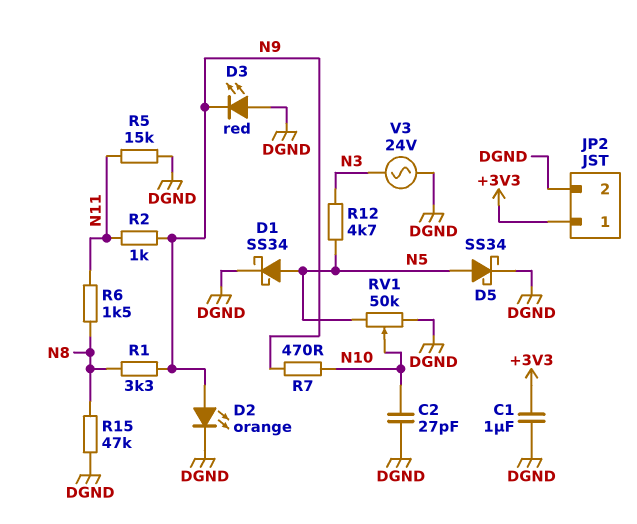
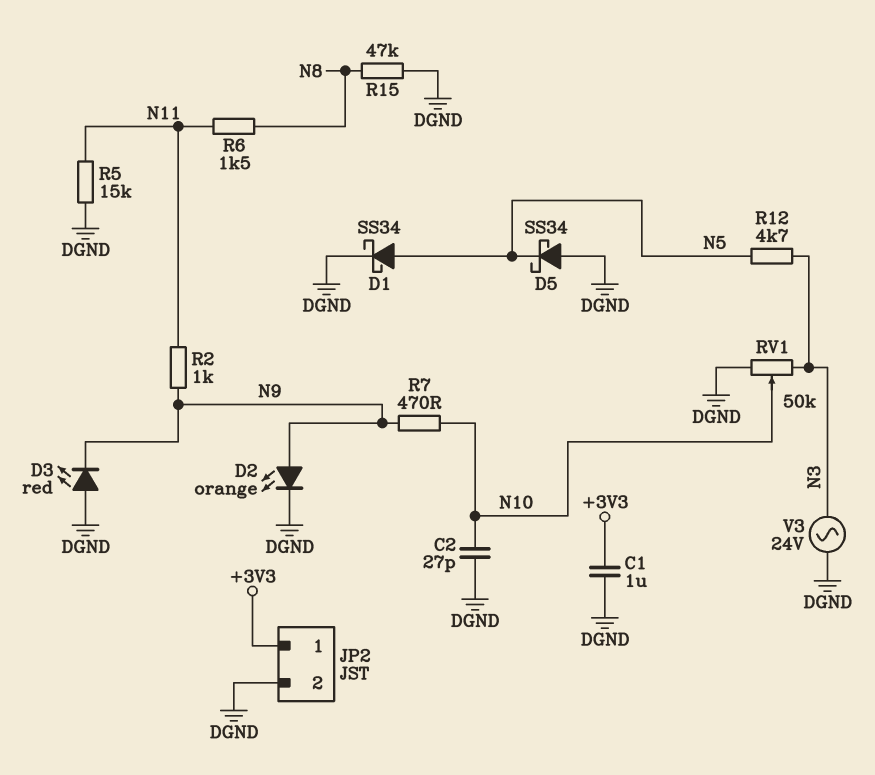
D5: schottky SS34 (A N5, K DGND) -> schottky SS34 (A DGND, K N5)
R1: 3.3k (N8, N9) -> none
RV1: 50k (DGND, N5, wiper N10) -> 50k (DGND, N3, wiper N10)

